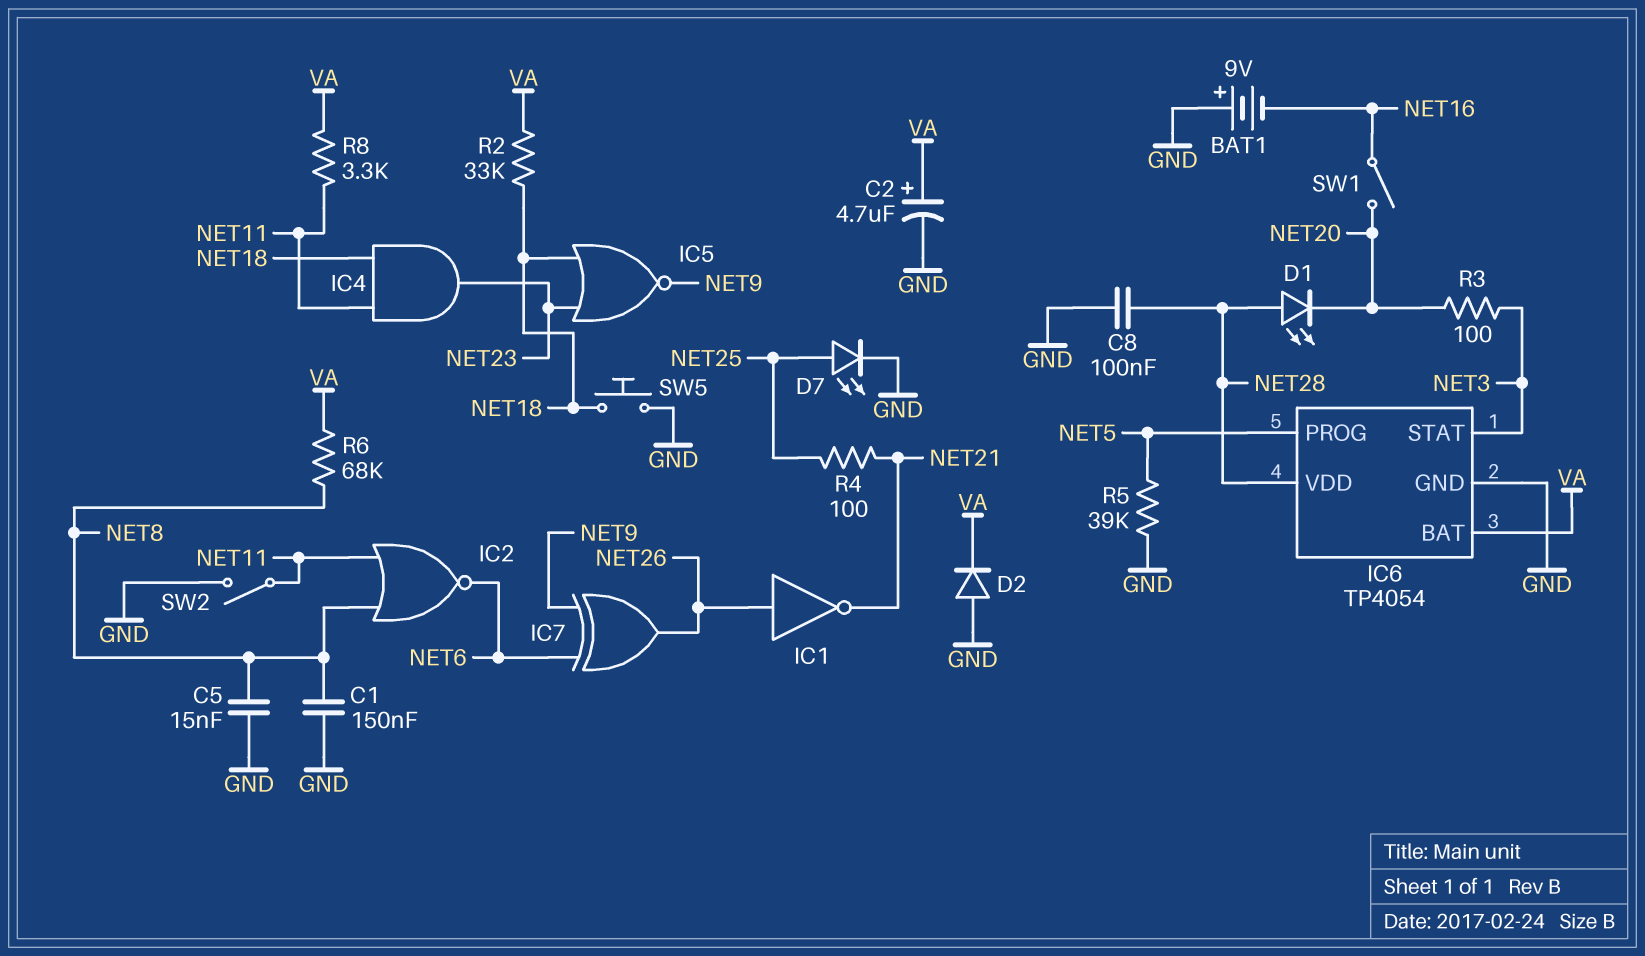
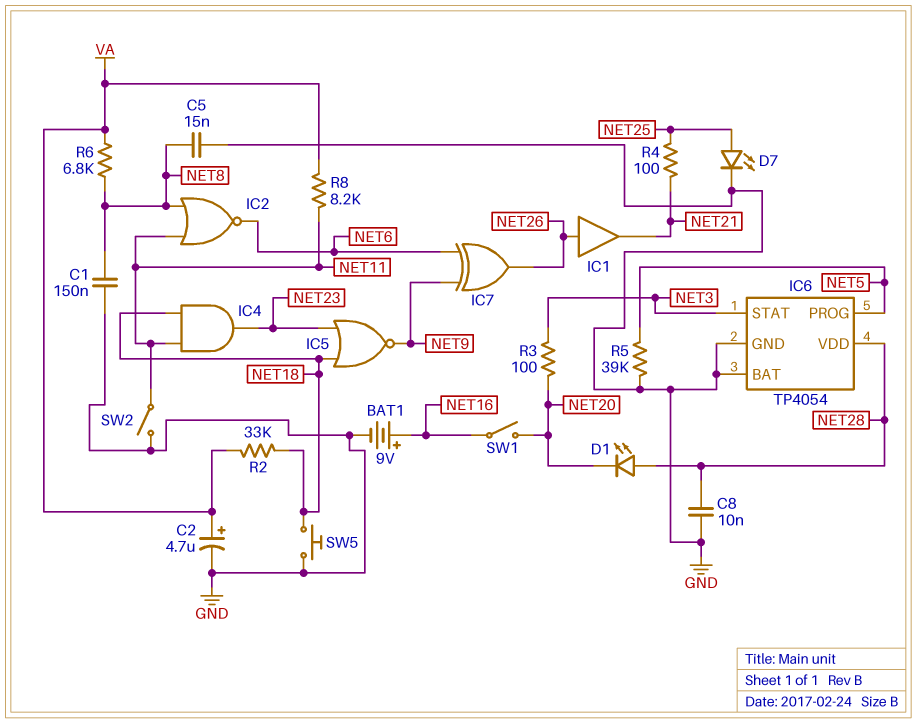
BAT1: 9V (plus GND, minus NET16) -> 9V (plus NET16, minus GND)
C8: 100nF (GND, NET28) -> 10nF (GND, NET28)
D2: diode (A GND, K VA) -> none
IC1: NOT (in NET26, out NET21) -> buffer (in NET26, out NET21)
IC6 pin BAT: VA -> GND
R6: 68k (NET8, VA) -> 6.8k (NET8, VA)
R8: 3.3k (NET11, VA) -> 8.2k (NET11, VA)

